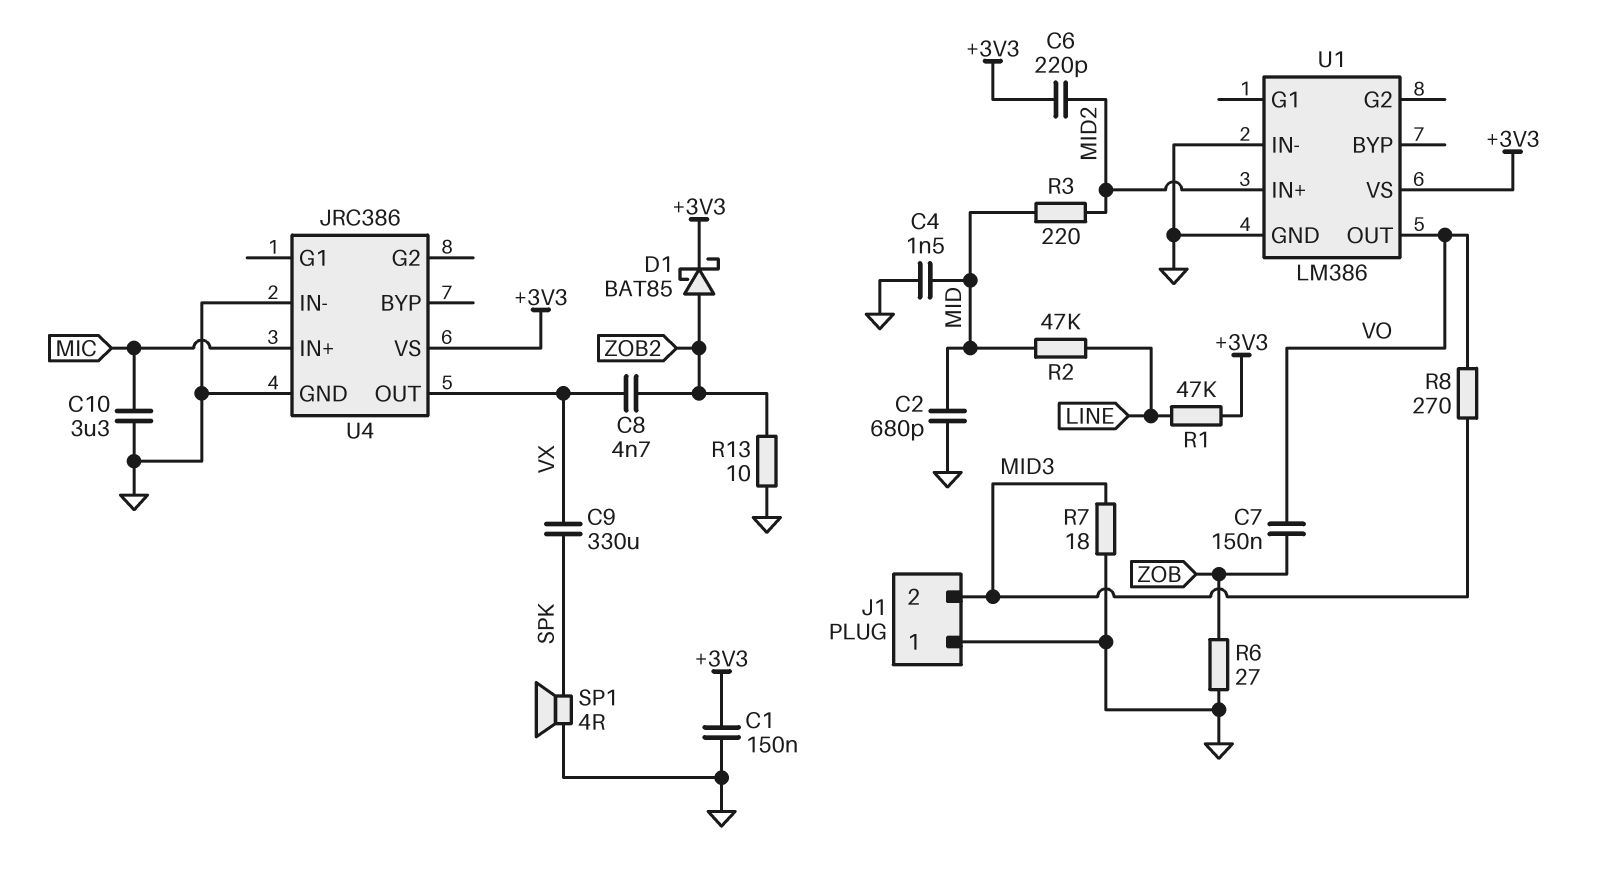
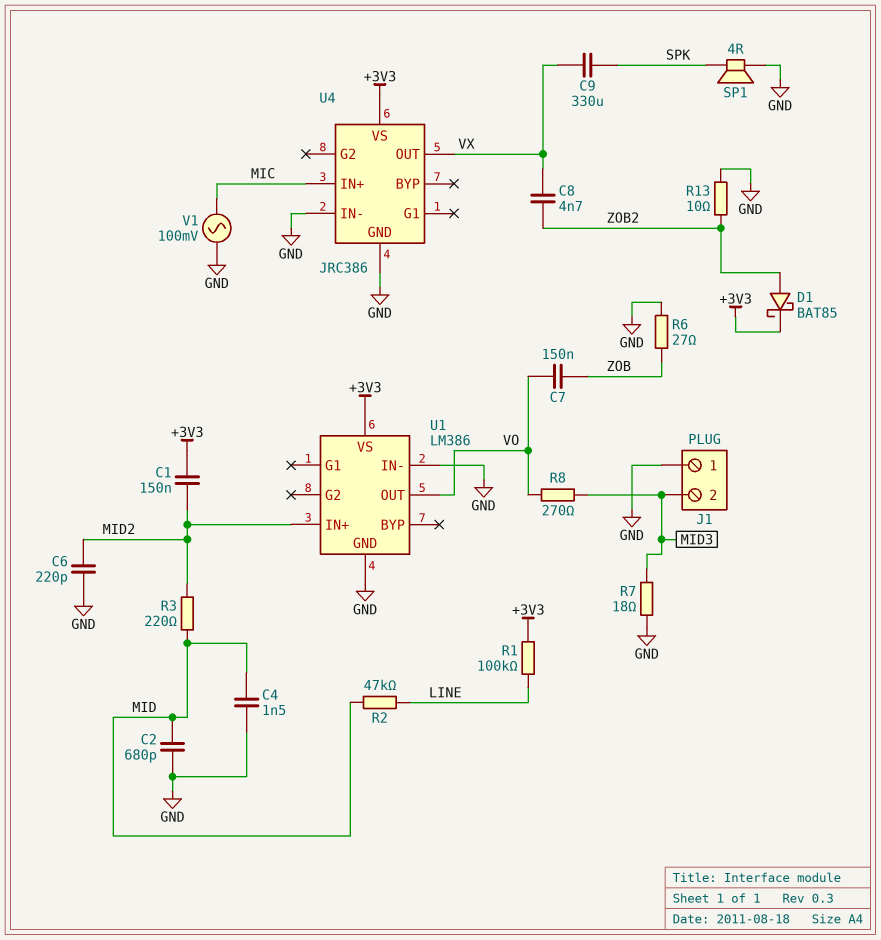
C1: 150nF (+3V3, GND) -> 150nF (+3V3, MID2)
C6: 220pF (+3V3, MID2) -> 220pF (GND, MID2)
C10: 3.3uF (GND, MIC) -> none
R1: 47k (+3V3, LINE) -> 100k (+3V3, LINE)
V1: none -> AC 100mV (GND, MIC)

